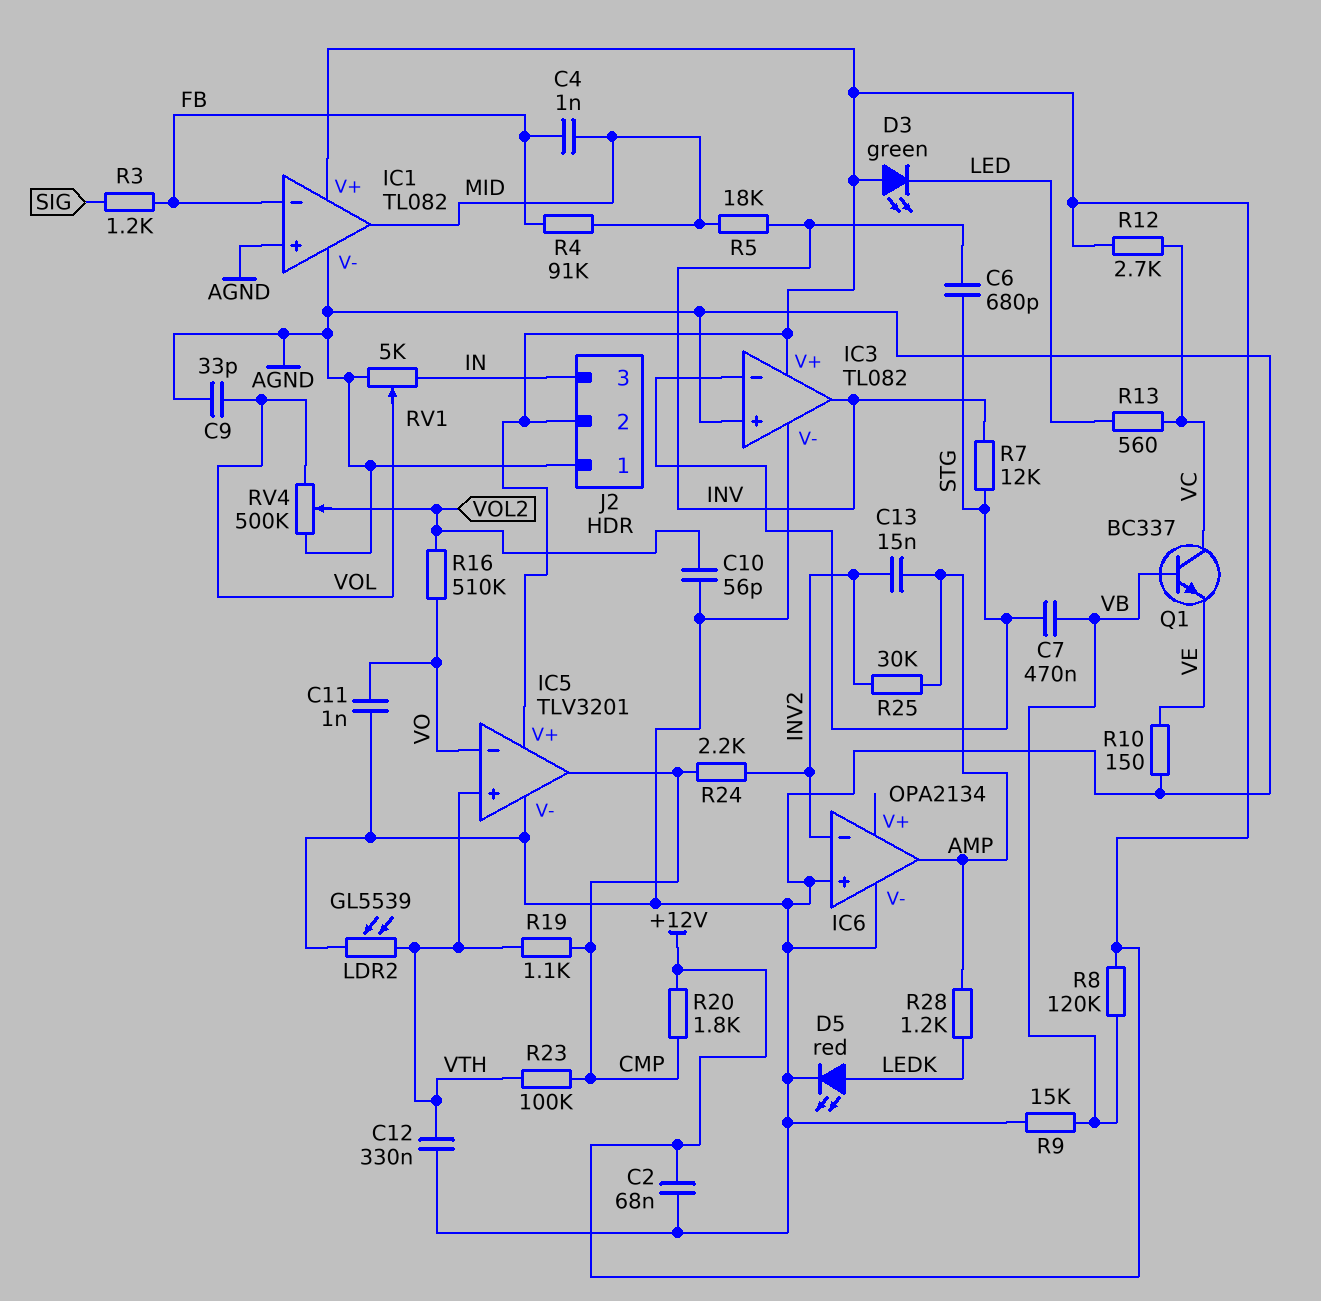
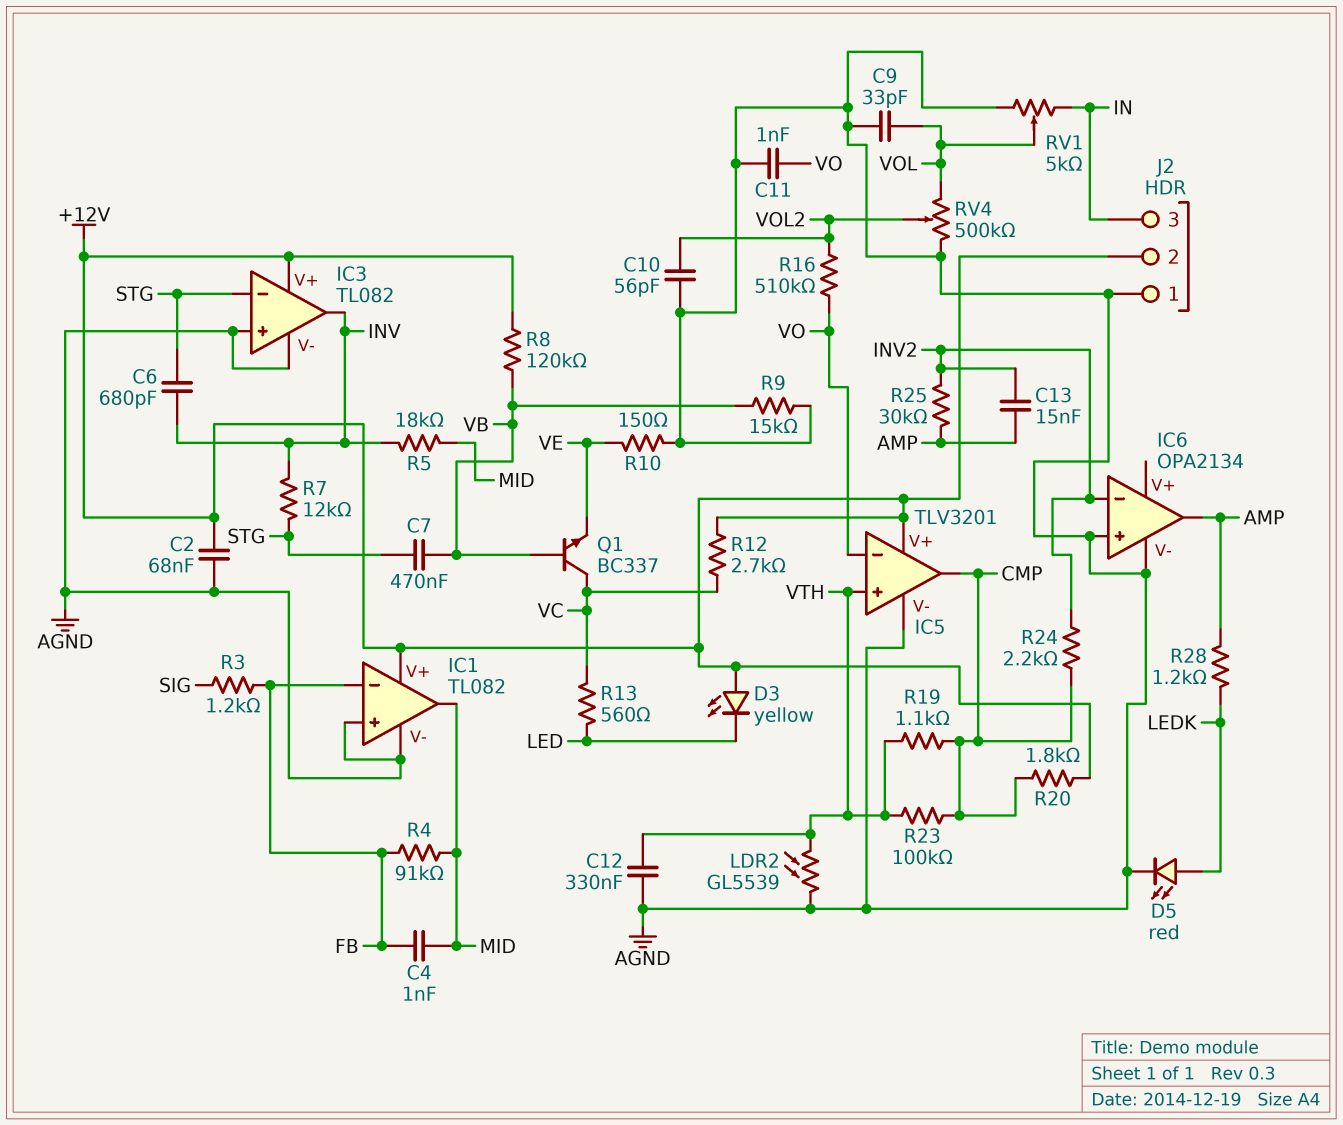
D3: LED green (A +12V, K LED) -> LED yellow (A +12V, K LED)

